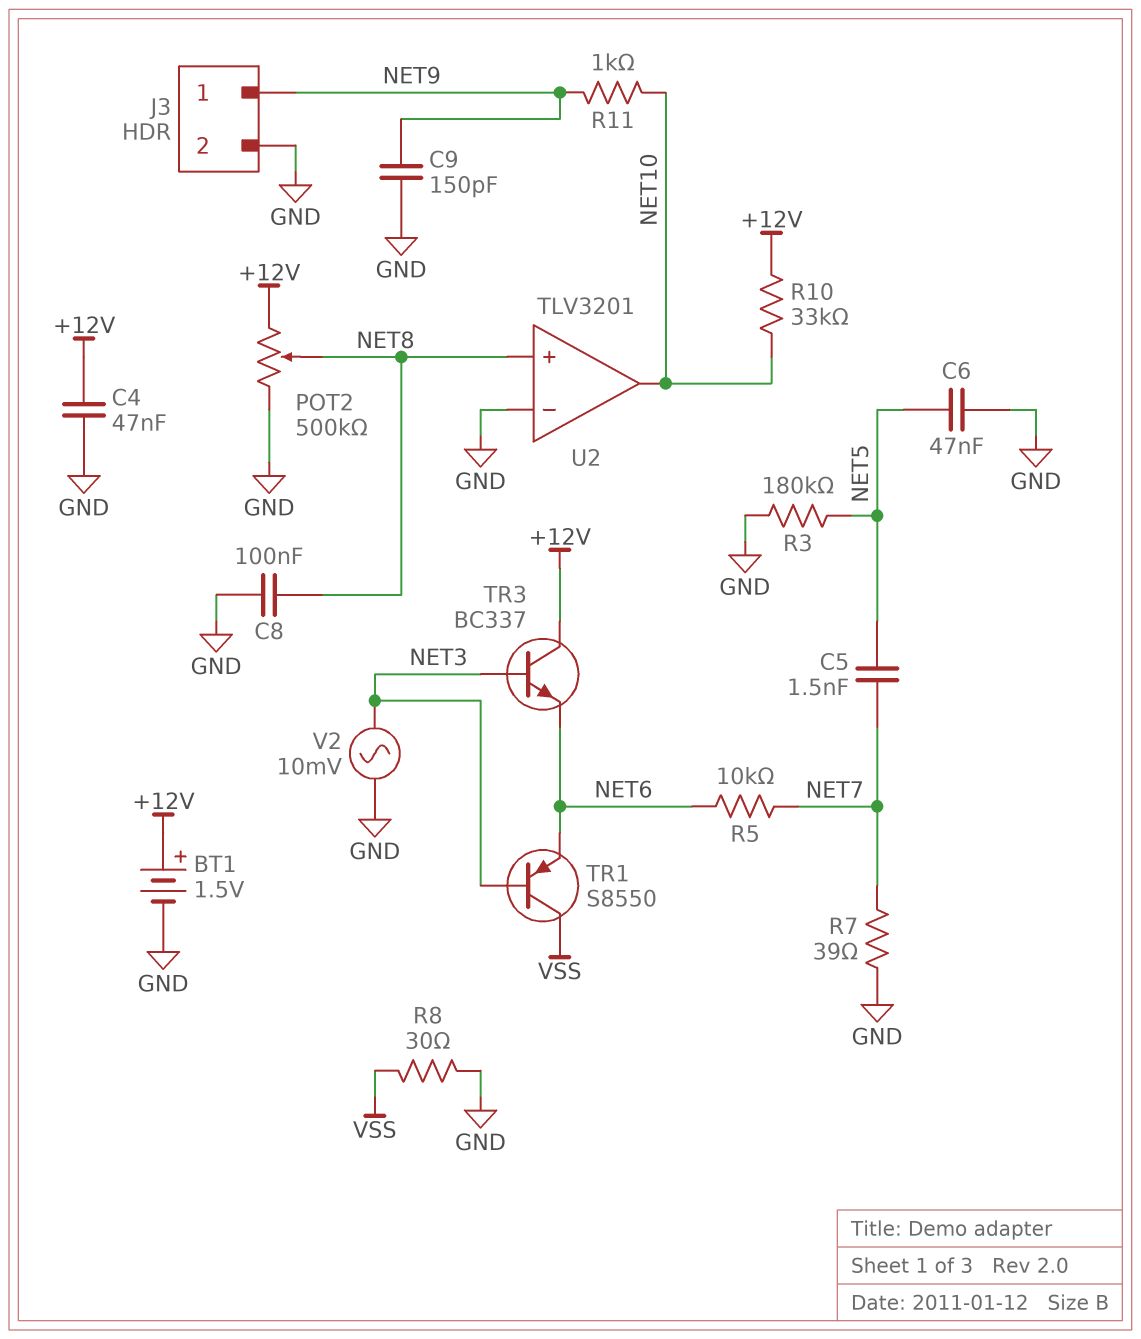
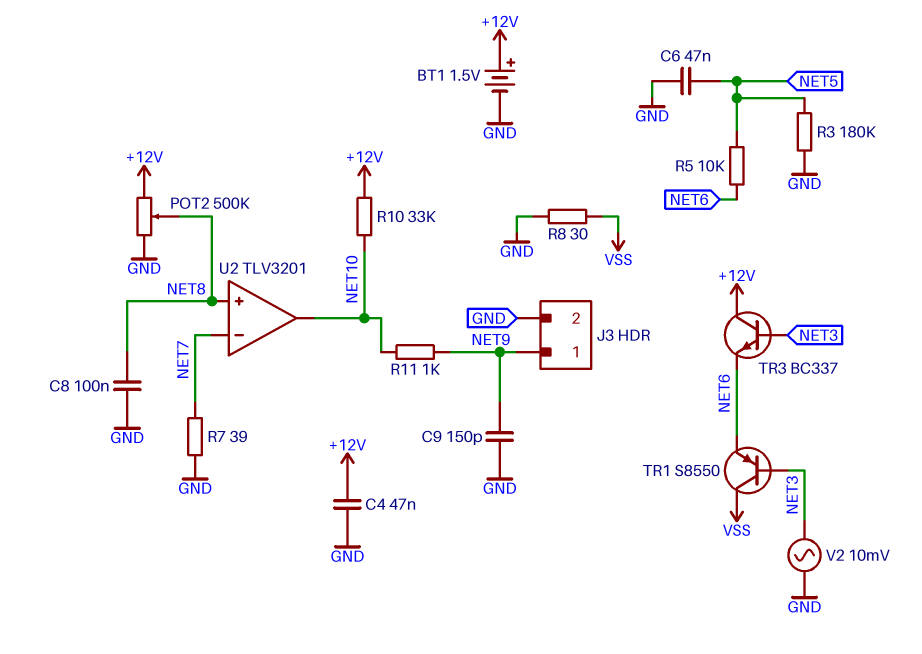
C5: 1.5nF (NET5, NET7) -> none
R5: 10k (NET6, NET7) -> 10k (NET5, NET6)
U2 pin in-: GND -> NET7

